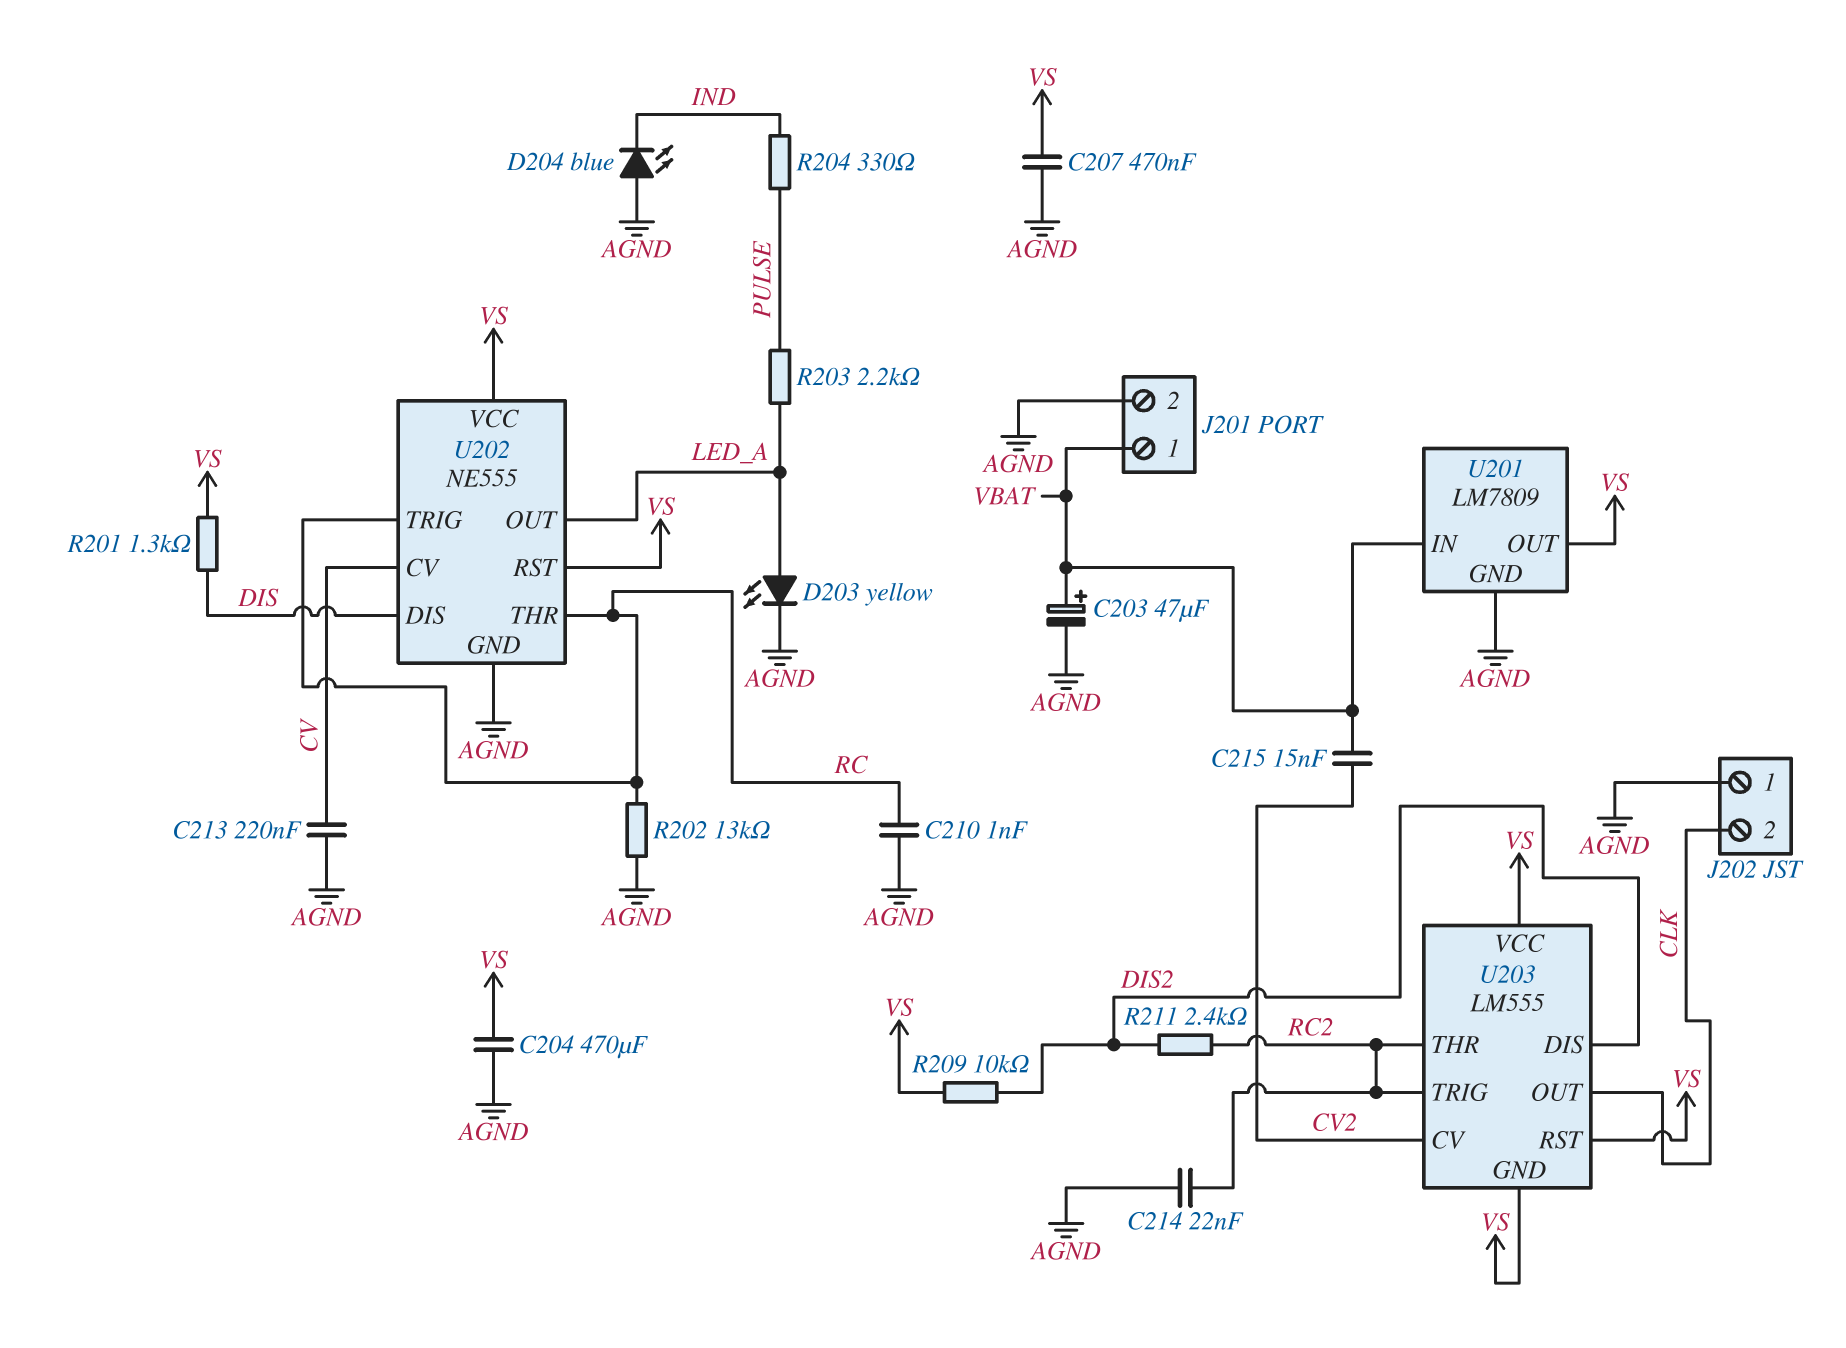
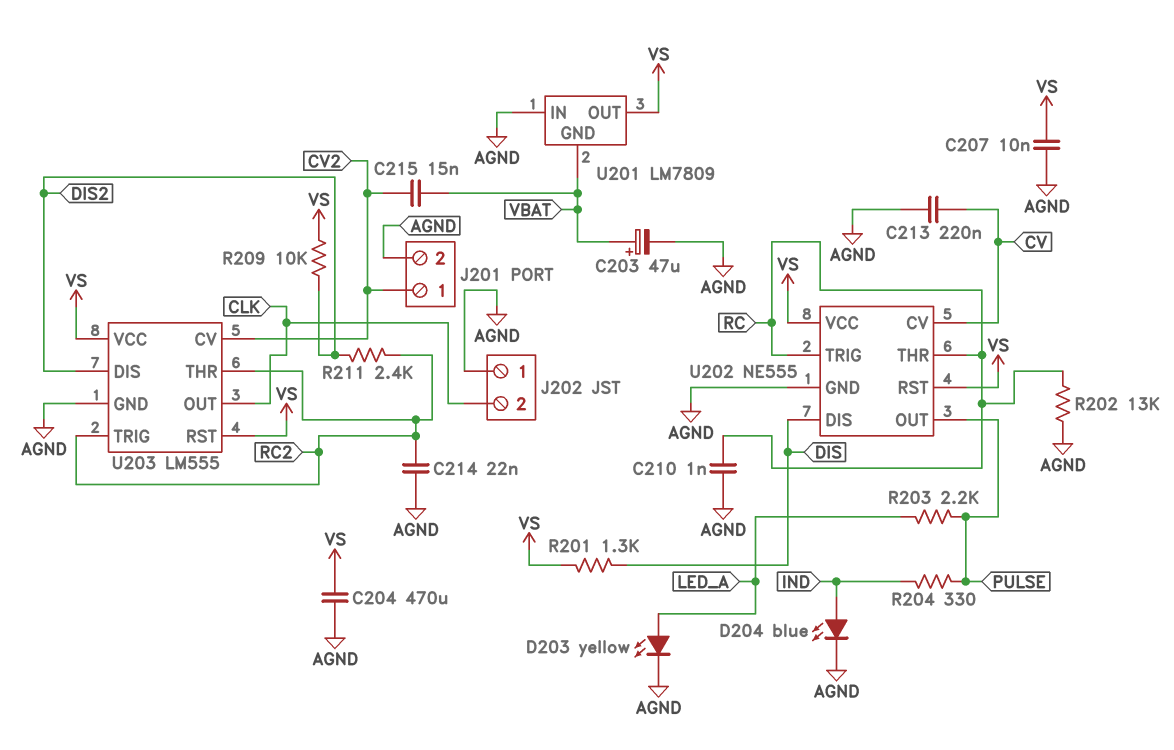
C207: 470nF (AGND, VS) -> 10nF (AGND, VS)
D204: LED blue (A AGND, K IND) -> LED blue (A IND, K AGND)
J201 pin 1: VBAT -> CV2
U201 pin GND: AGND -> VBAT
U201 pin IN: VBAT -> AGND
U202 pin OUT: LED_A -> PULSE
U203 pin GND: VS -> AGND

